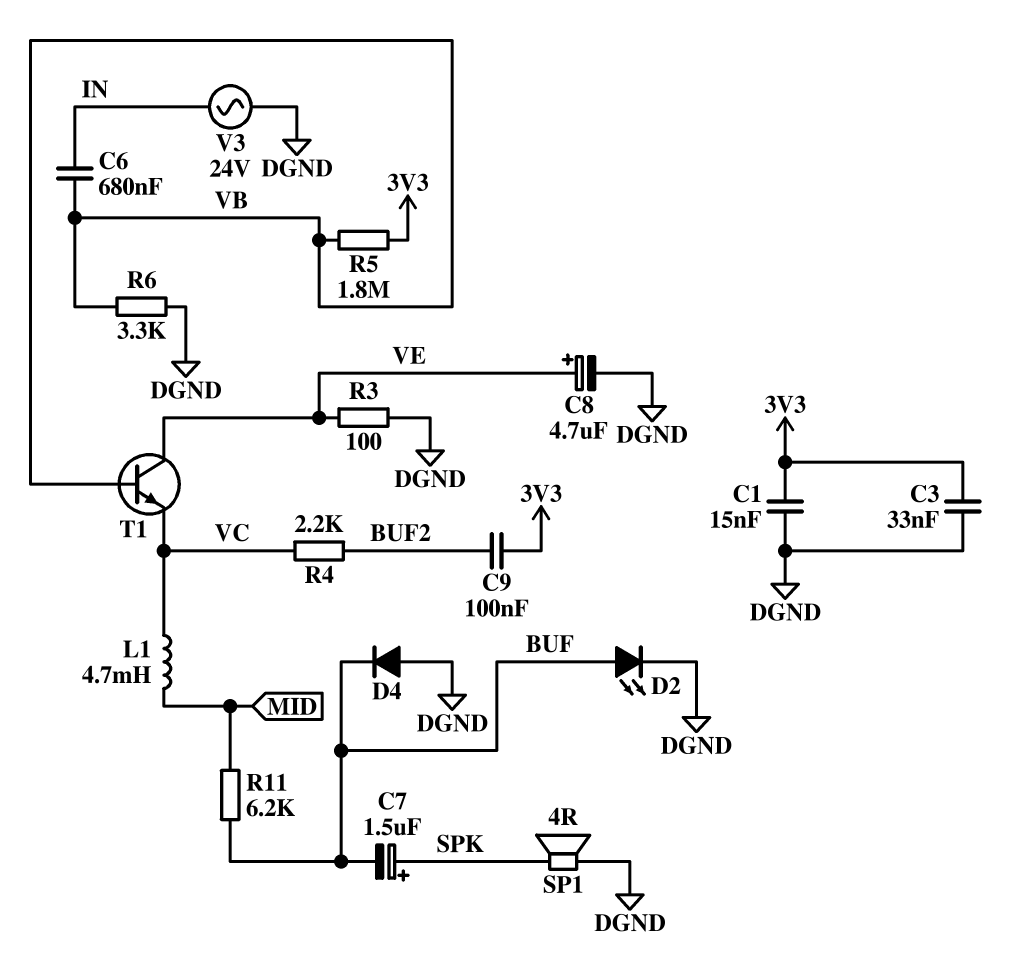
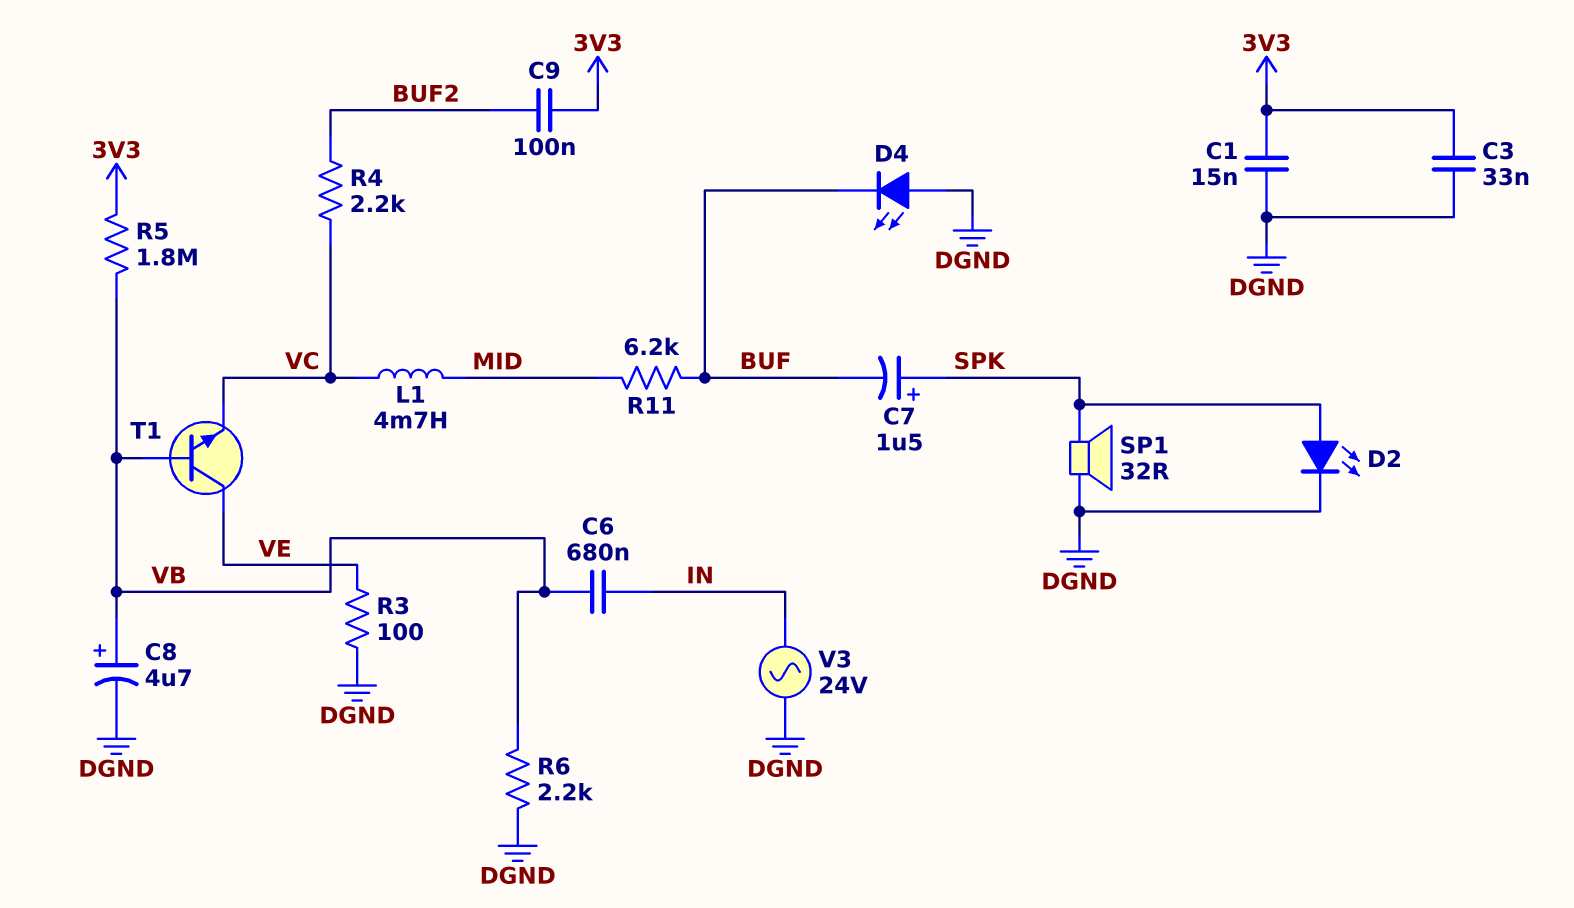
C8: 4.7uF (plus VE, minus DGND) -> 4.7uF (plus VB, minus DGND)
D2: LED (A BUF, K DGND) -> LED (A SPK, K DGND)
D4: diode (A DGND, K BUF) -> LED (A DGND, K BUF)
R6: 3.3k (DGND, VB) -> 2.2k (DGND, VB)
SP1: speaker 4R (DGND, SPK) -> speaker 32R (DGND, SPK)

